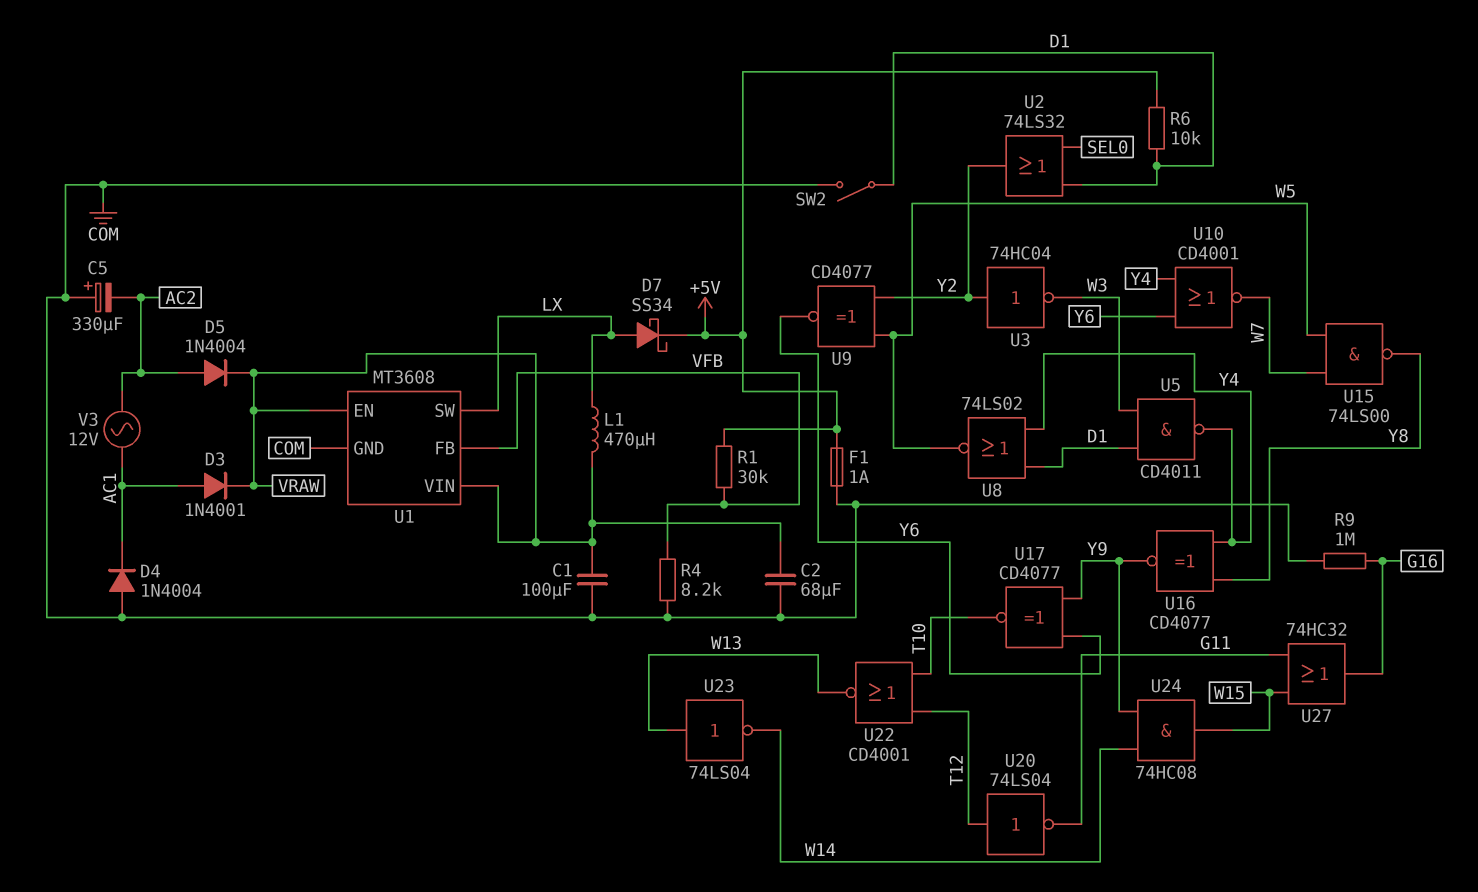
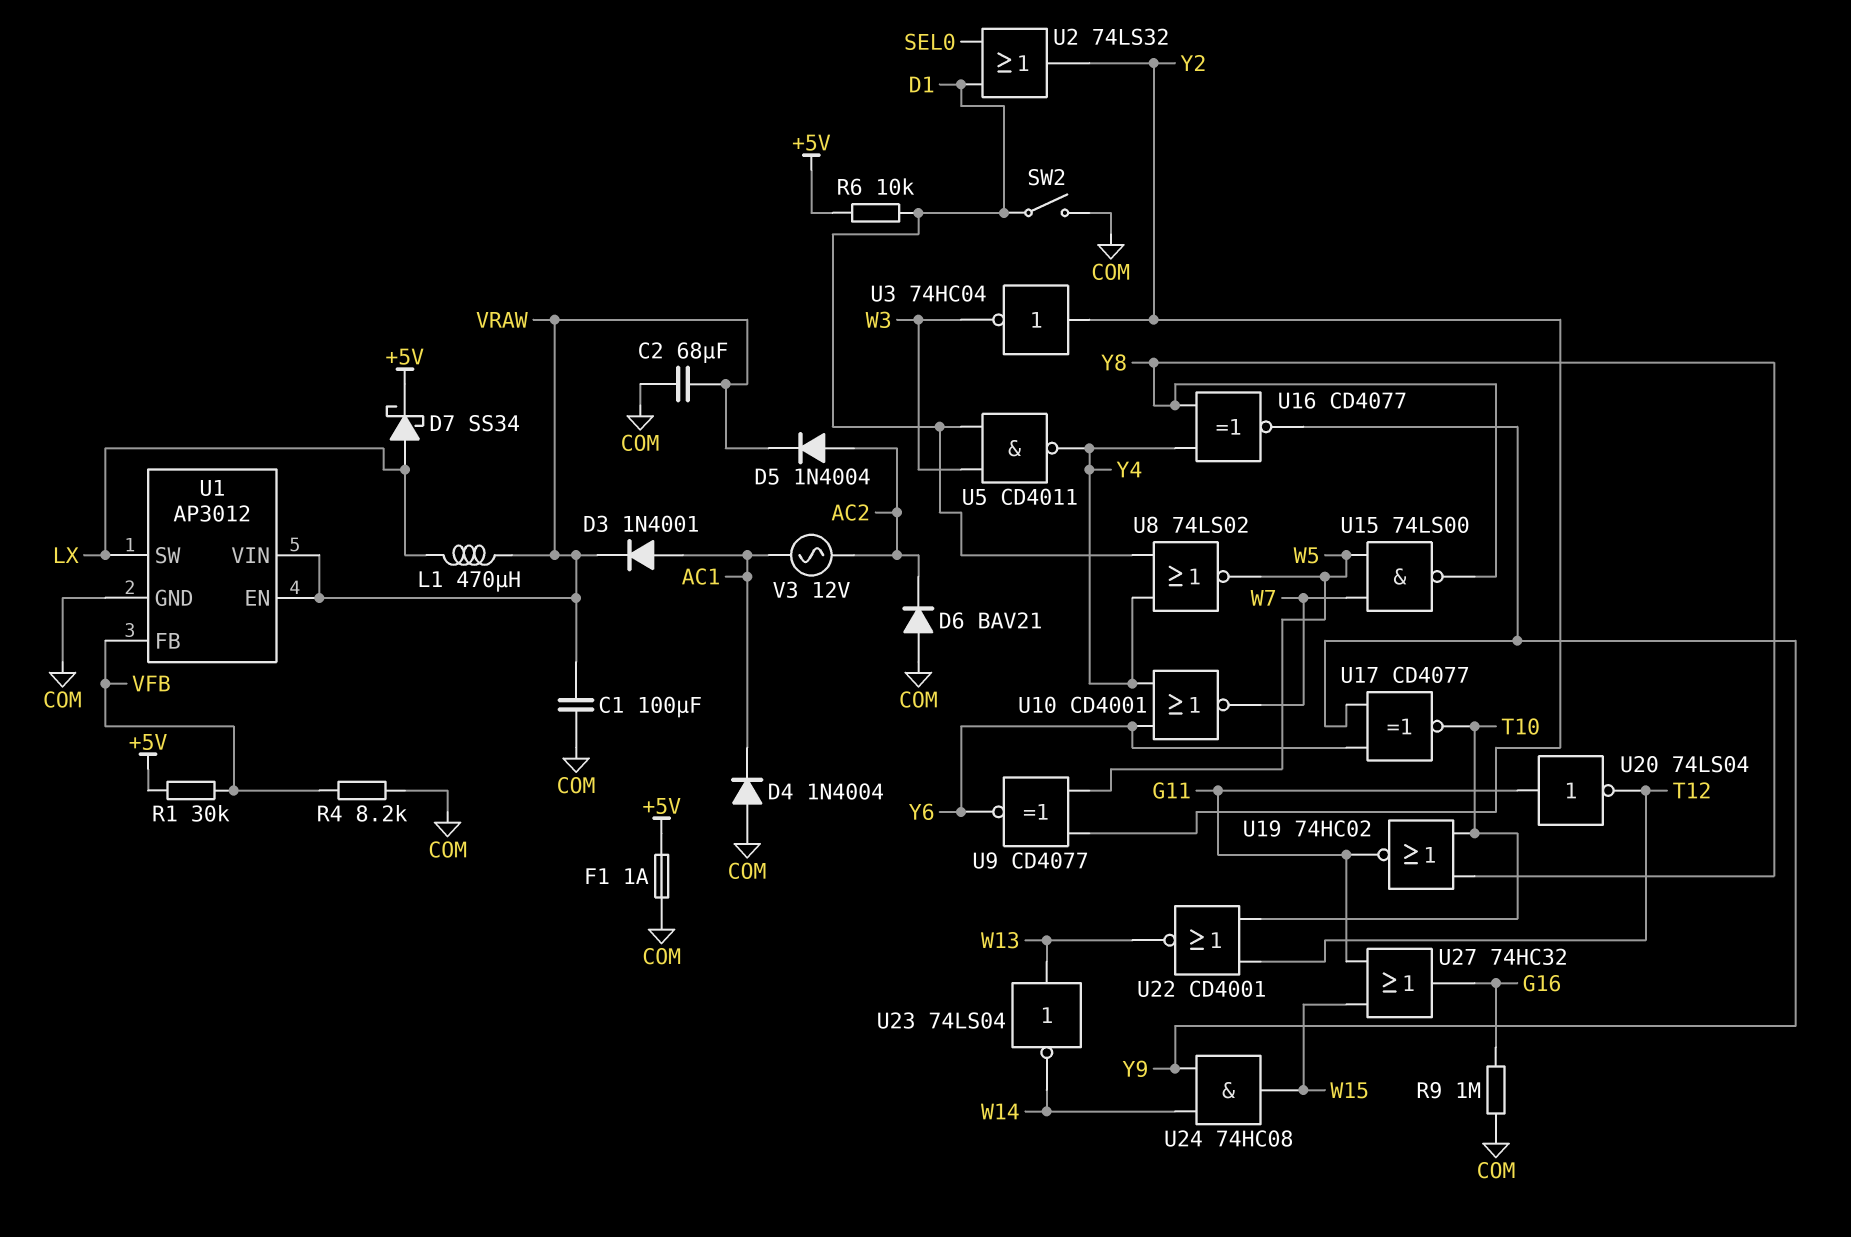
C5: 330uF (plus COM, minus AC2) -> none
D6: none -> diode BAV21 (A COM, K AC2)
U1: MT3608 -> AP3012
U19: none -> NOR 74HC02 (in T10, in Y8, out G11)
U20: NOT 74LS04 (in T12, out G11) -> NOT 74LS04 (in G11, out T12)

